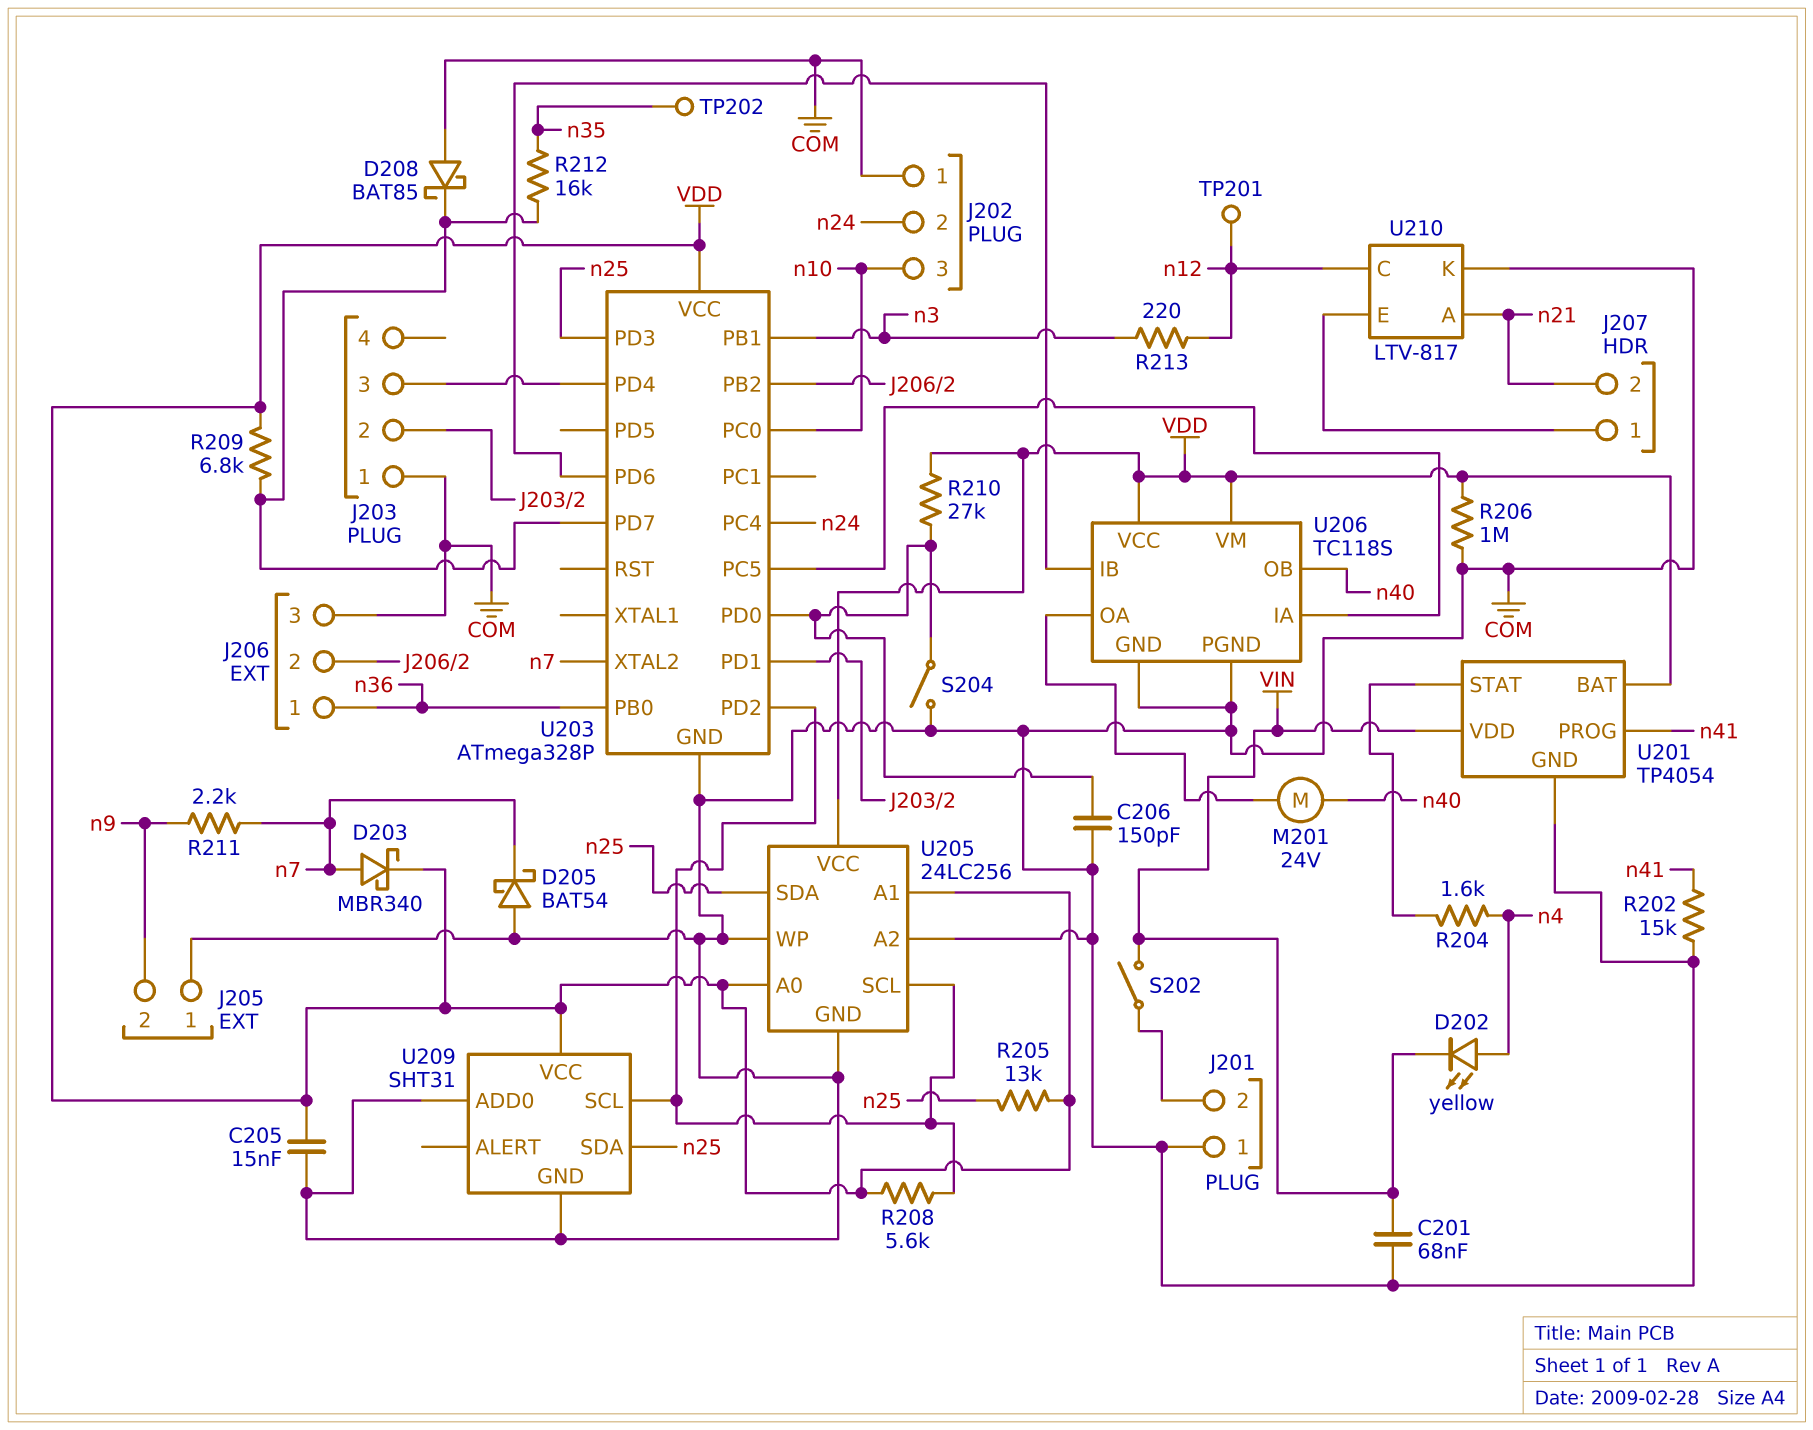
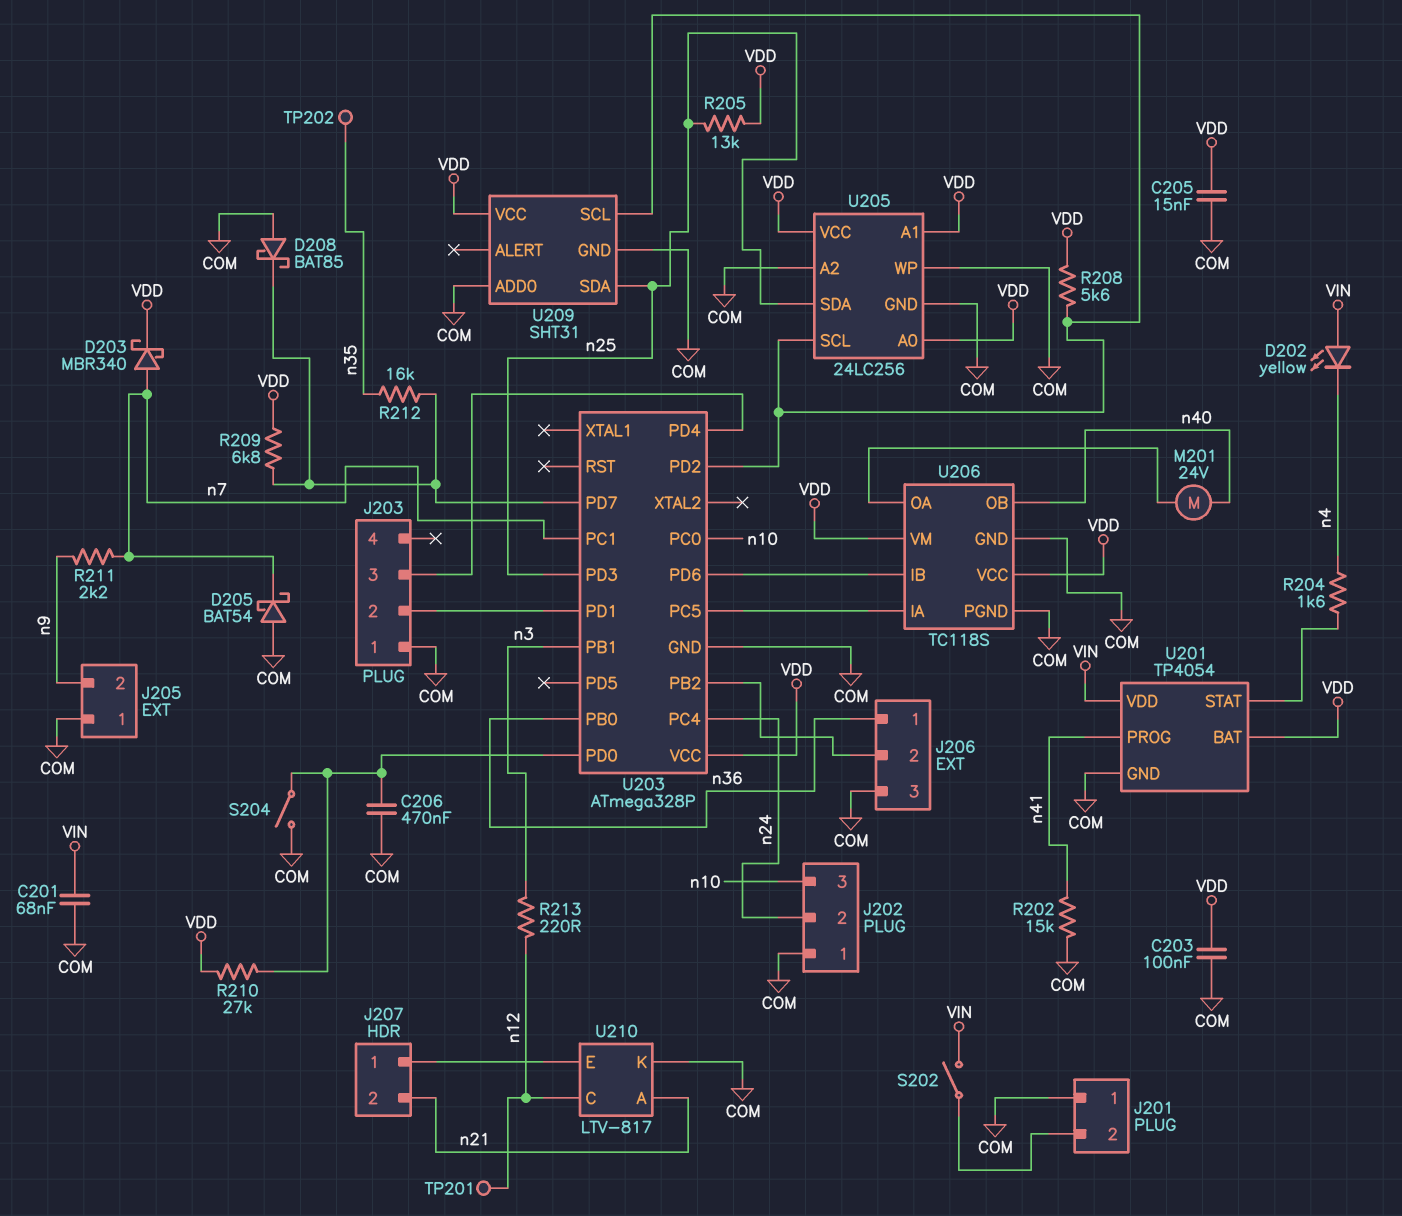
C203: none -> 100nF (COM, VDD)
C206: 150pF (COM, U203/PD0) -> 470nF (COM, U203/PD0)
D202: LED yellow (A n4, K VIN) -> LED yellow (A VIN, K n4)
R206: 1M (COM, VDD) -> none
U203 pin PC1: none -> n7
U203 pin XTAL2: n7 -> none

